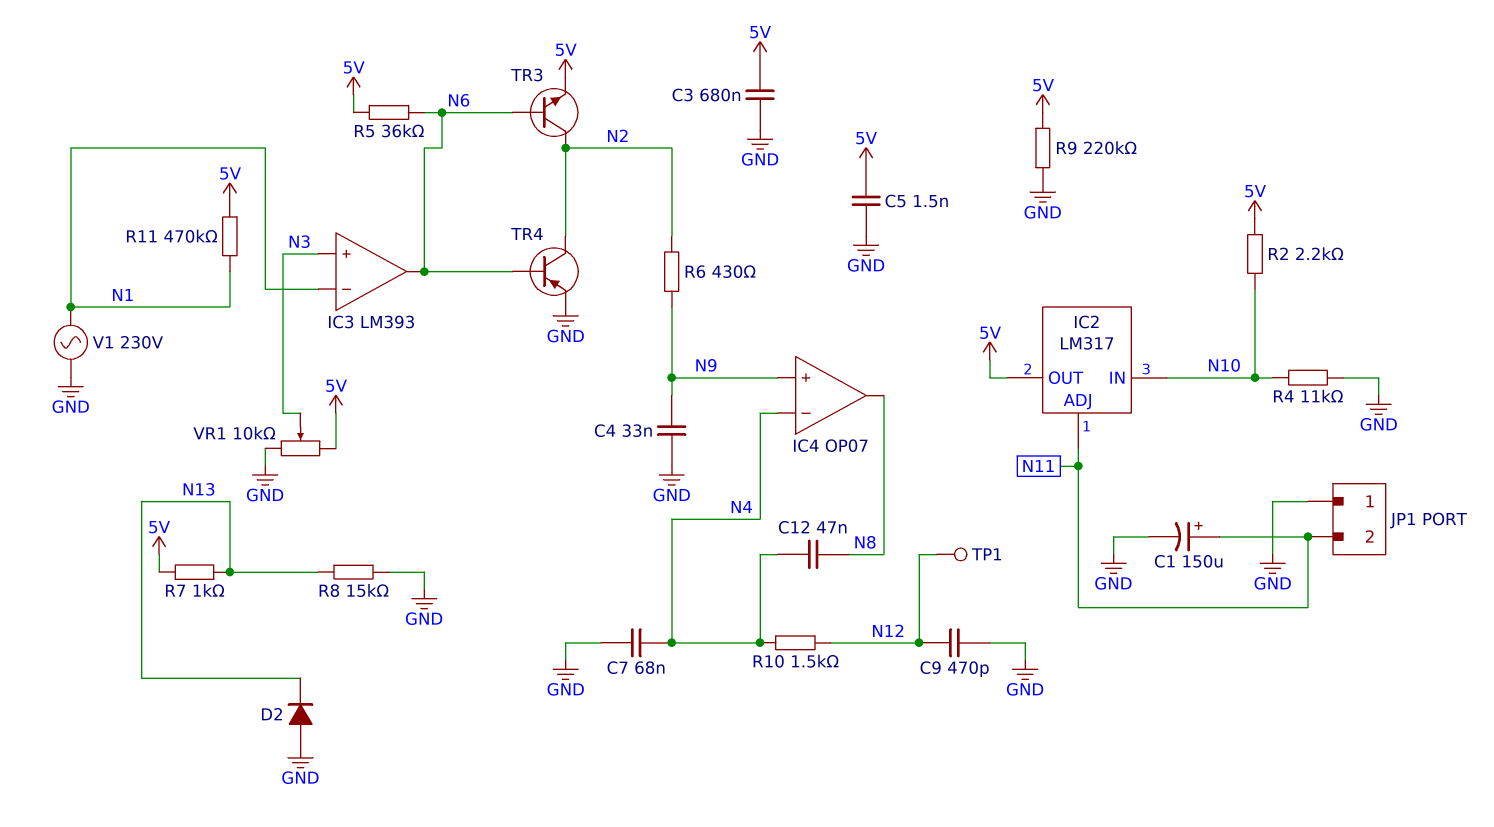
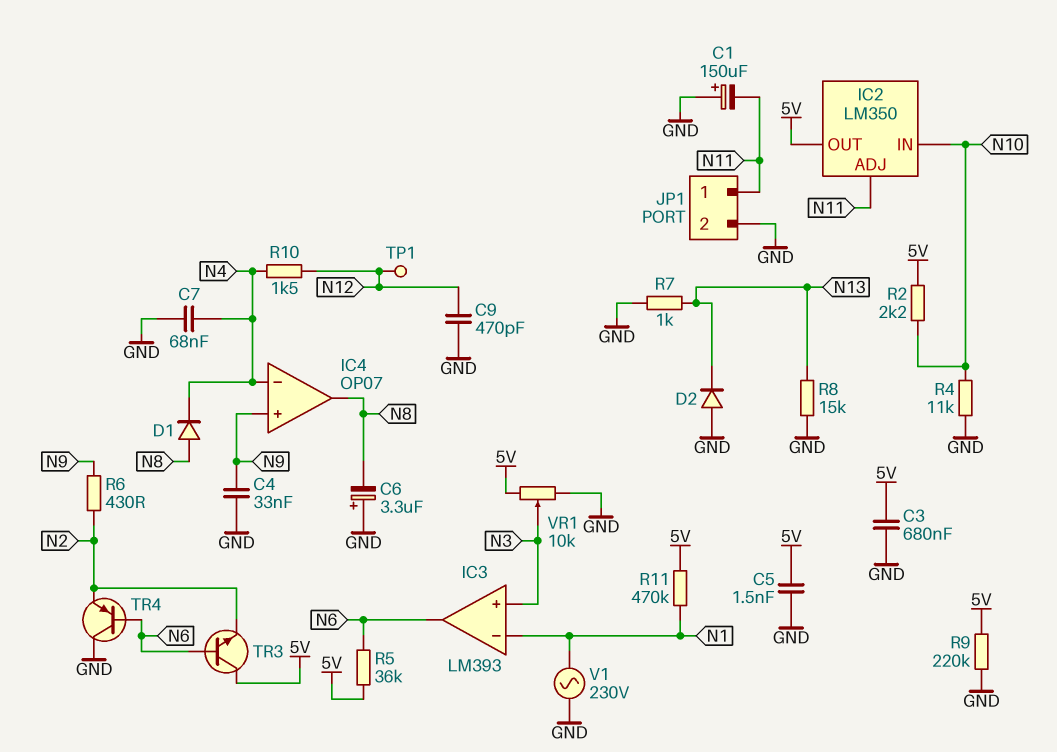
C1: 150uF (plus N11, minus GND) -> 150uF (plus GND, minus N11)
C6: none -> 3.3uF (plus GND, minus N8)
C12: 47nF (N4, N8) -> none
D1: none -> diode (A N8, K N4)
IC2: LM317 -> LM350
JP1 pin 1: GND -> N11
JP1 pin 2: N11 -> GND
R7: 1k (5V, N13) -> 1k (GND, N13)
TR3: NPN (B N6, C N2, E 5V) -> NPN (B N6, C 5V, E N2)
TR4: PNP (B N6, C N2, E GND) -> PNP (B N6, C GND, E N2)

